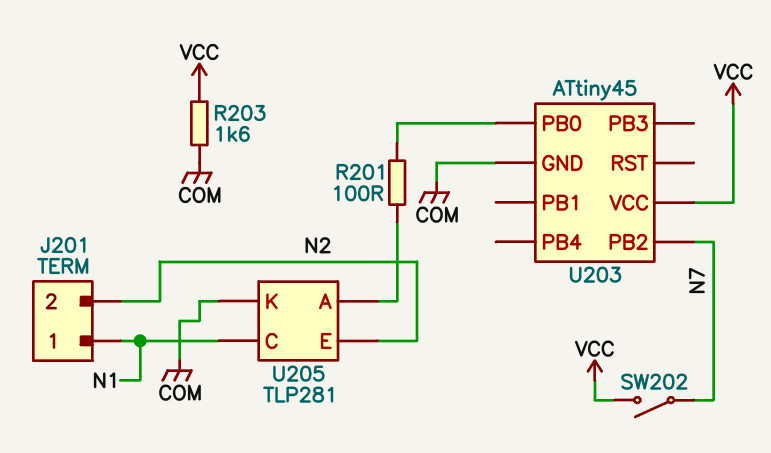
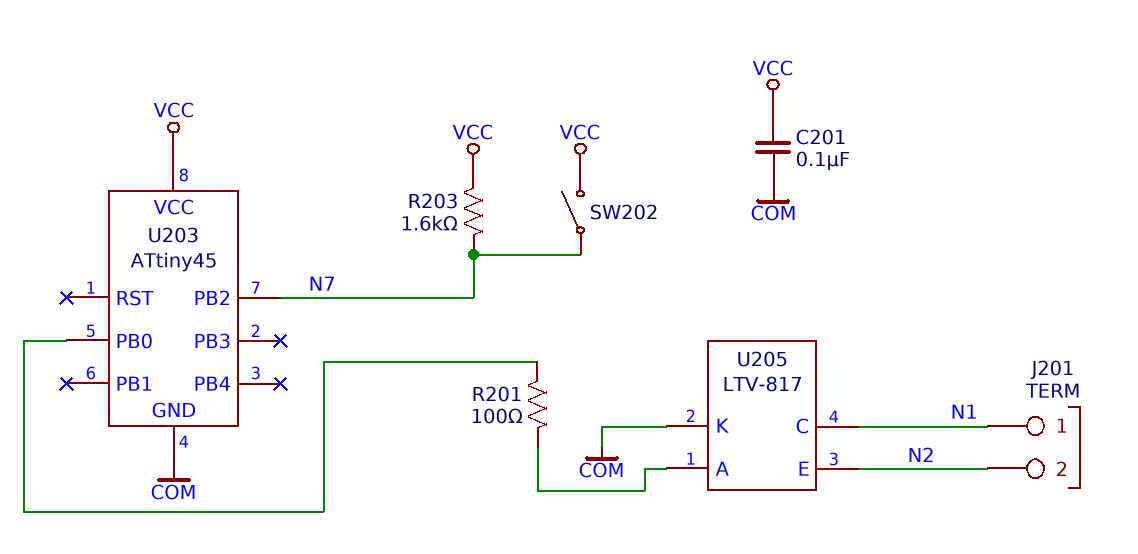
C201: none -> 100nF (COM, VCC)
R203: 1.6k (COM, VCC) -> 1.6k (N7, VCC)
U205: TLP281 -> LTV-817

